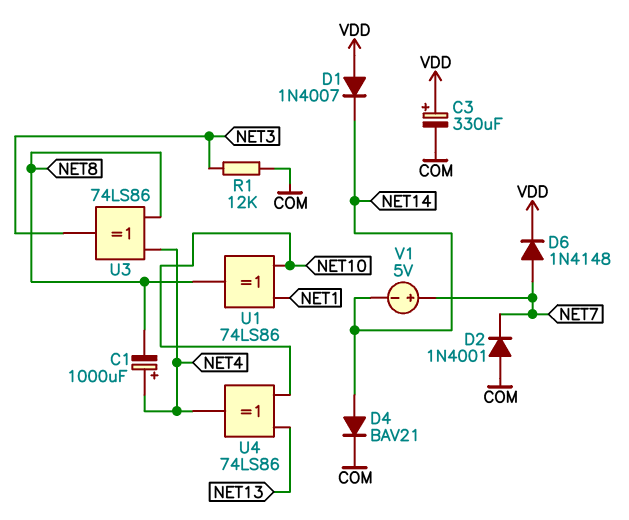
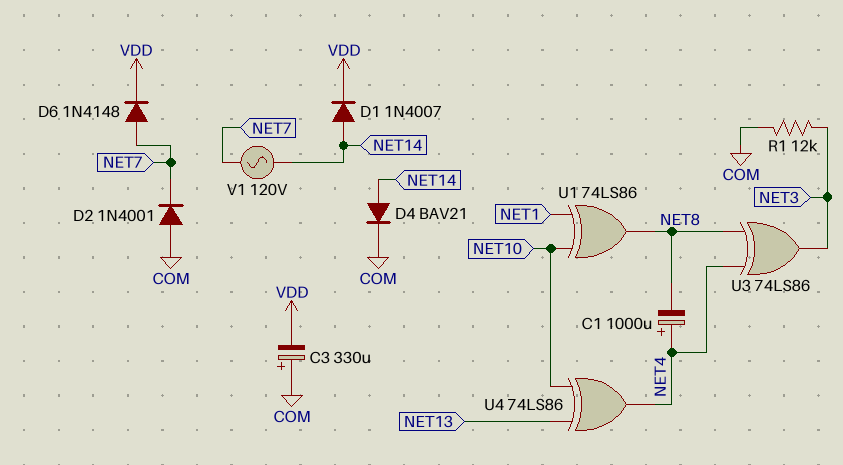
C3: 330uF (plus VDD, minus COM) -> 330uF (plus COM, minus VDD)
D1: diode 1N4007 (A VDD, K NET14) -> diode 1N4007 (A NET14, K VDD)
V1: 5V (plus NET7, minus NET14) -> AC 120V (NET7, NET14)

